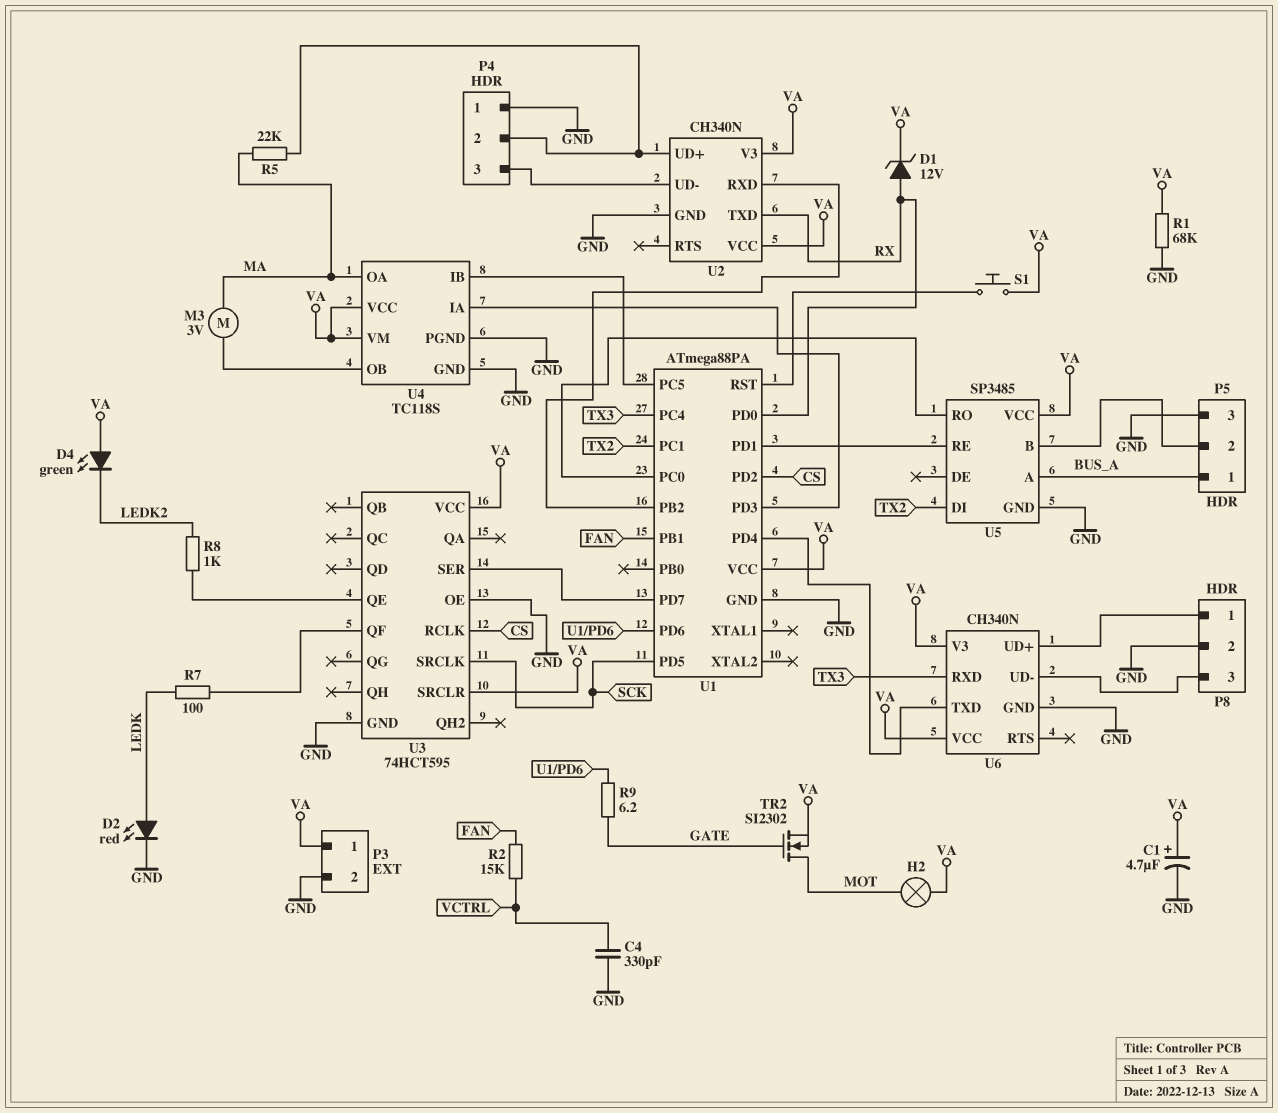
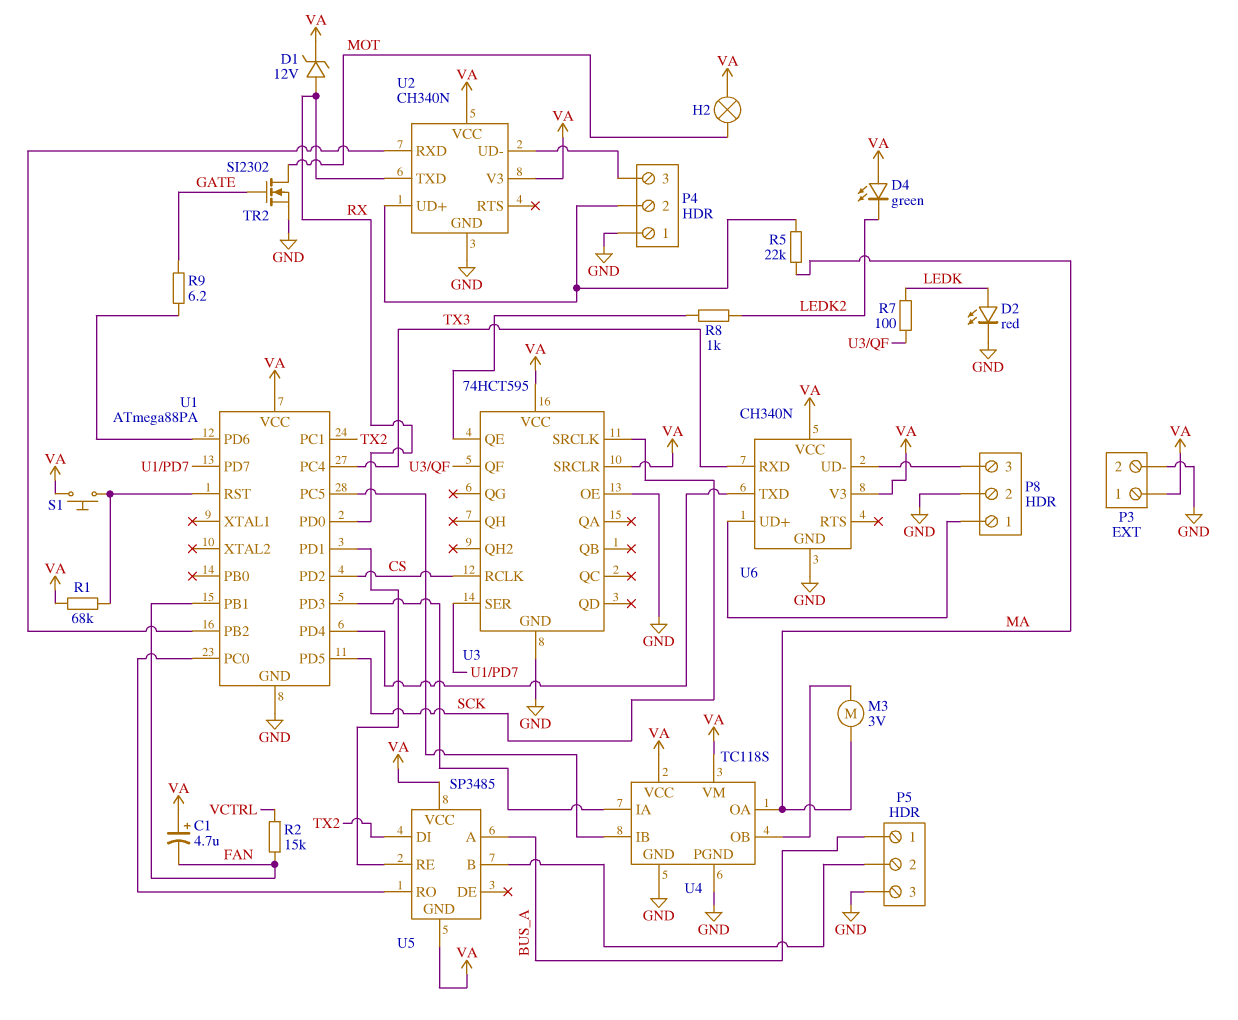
C1: 4.7uF (plus VA, minus GND) -> 4.7uF (plus VA, minus FAN)
C4: 330pF (GND, VCTRL) -> none
R1: 68k (GND, VA) -> 68k (U1/RST, VA)
TR2: NMOS SI2302 (G GATE, D MOT, S VA) -> NMOS SI2302 (G GATE, D MOT, S GND)
U5 pin GND: GND -> VA

